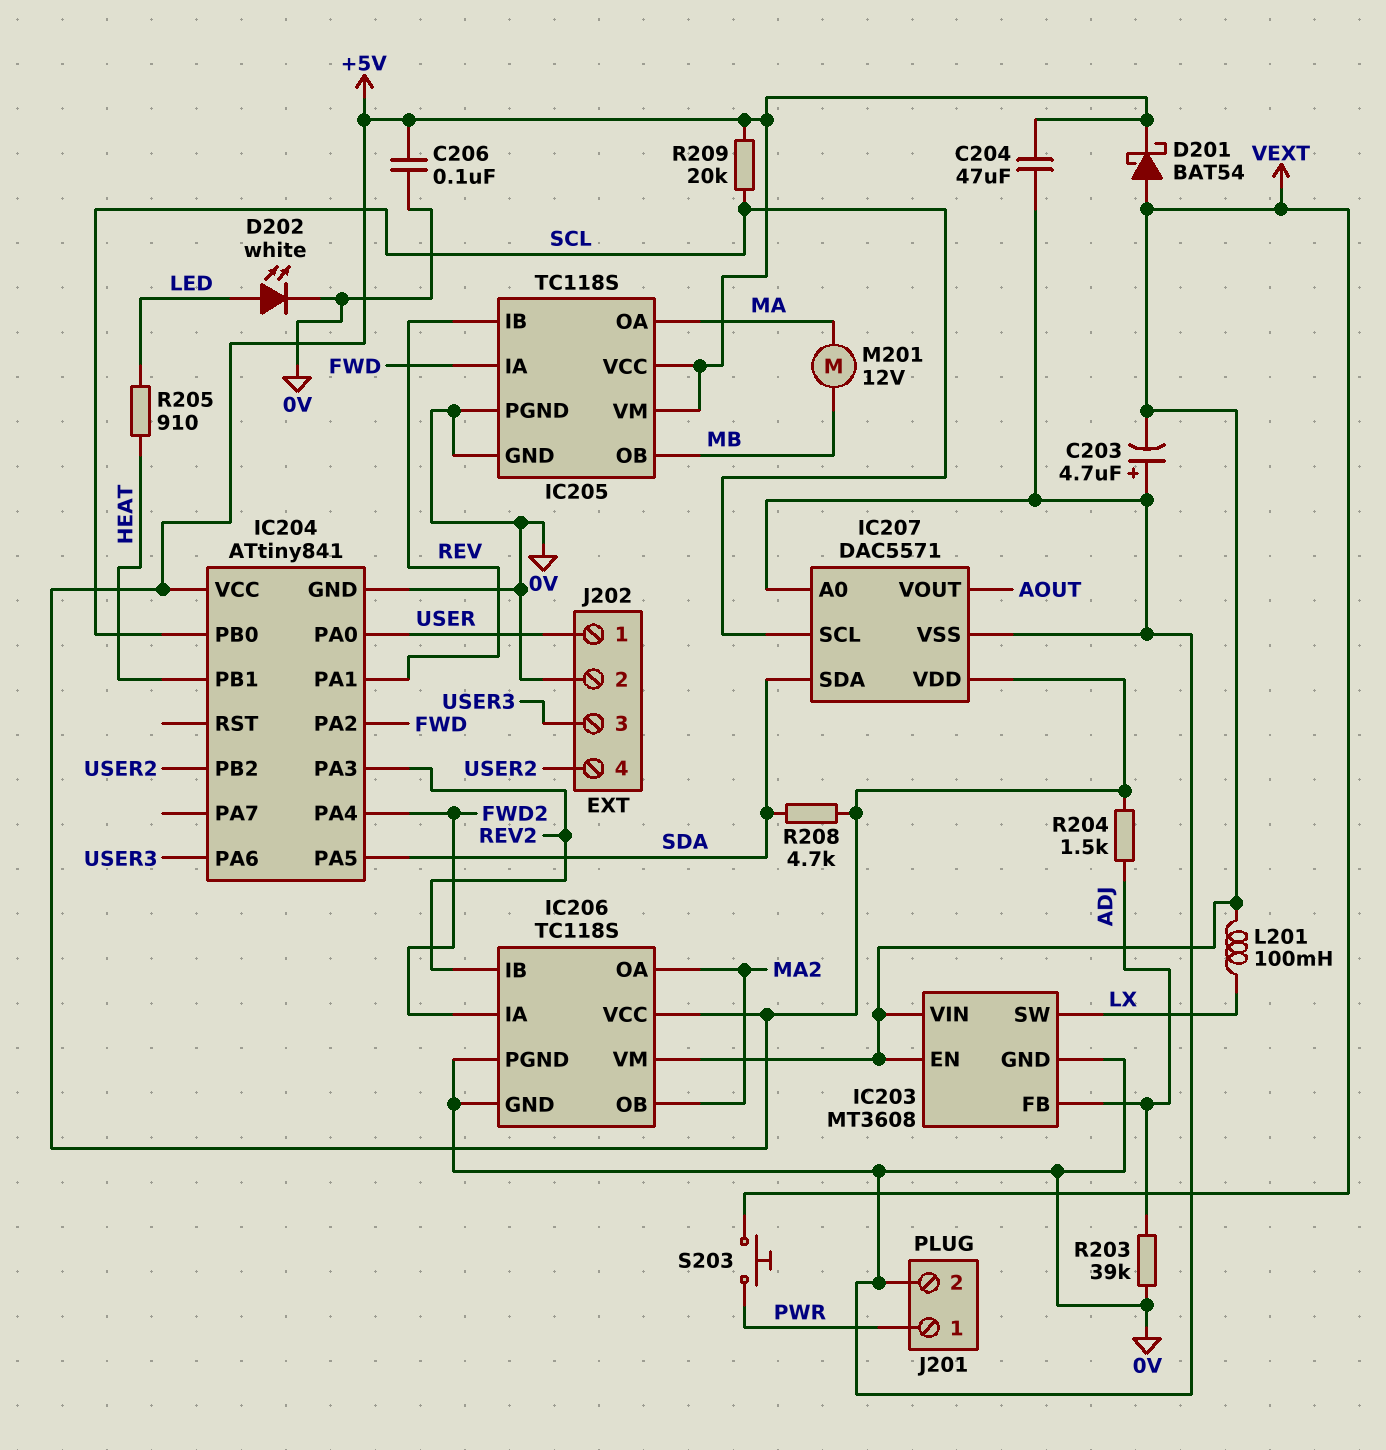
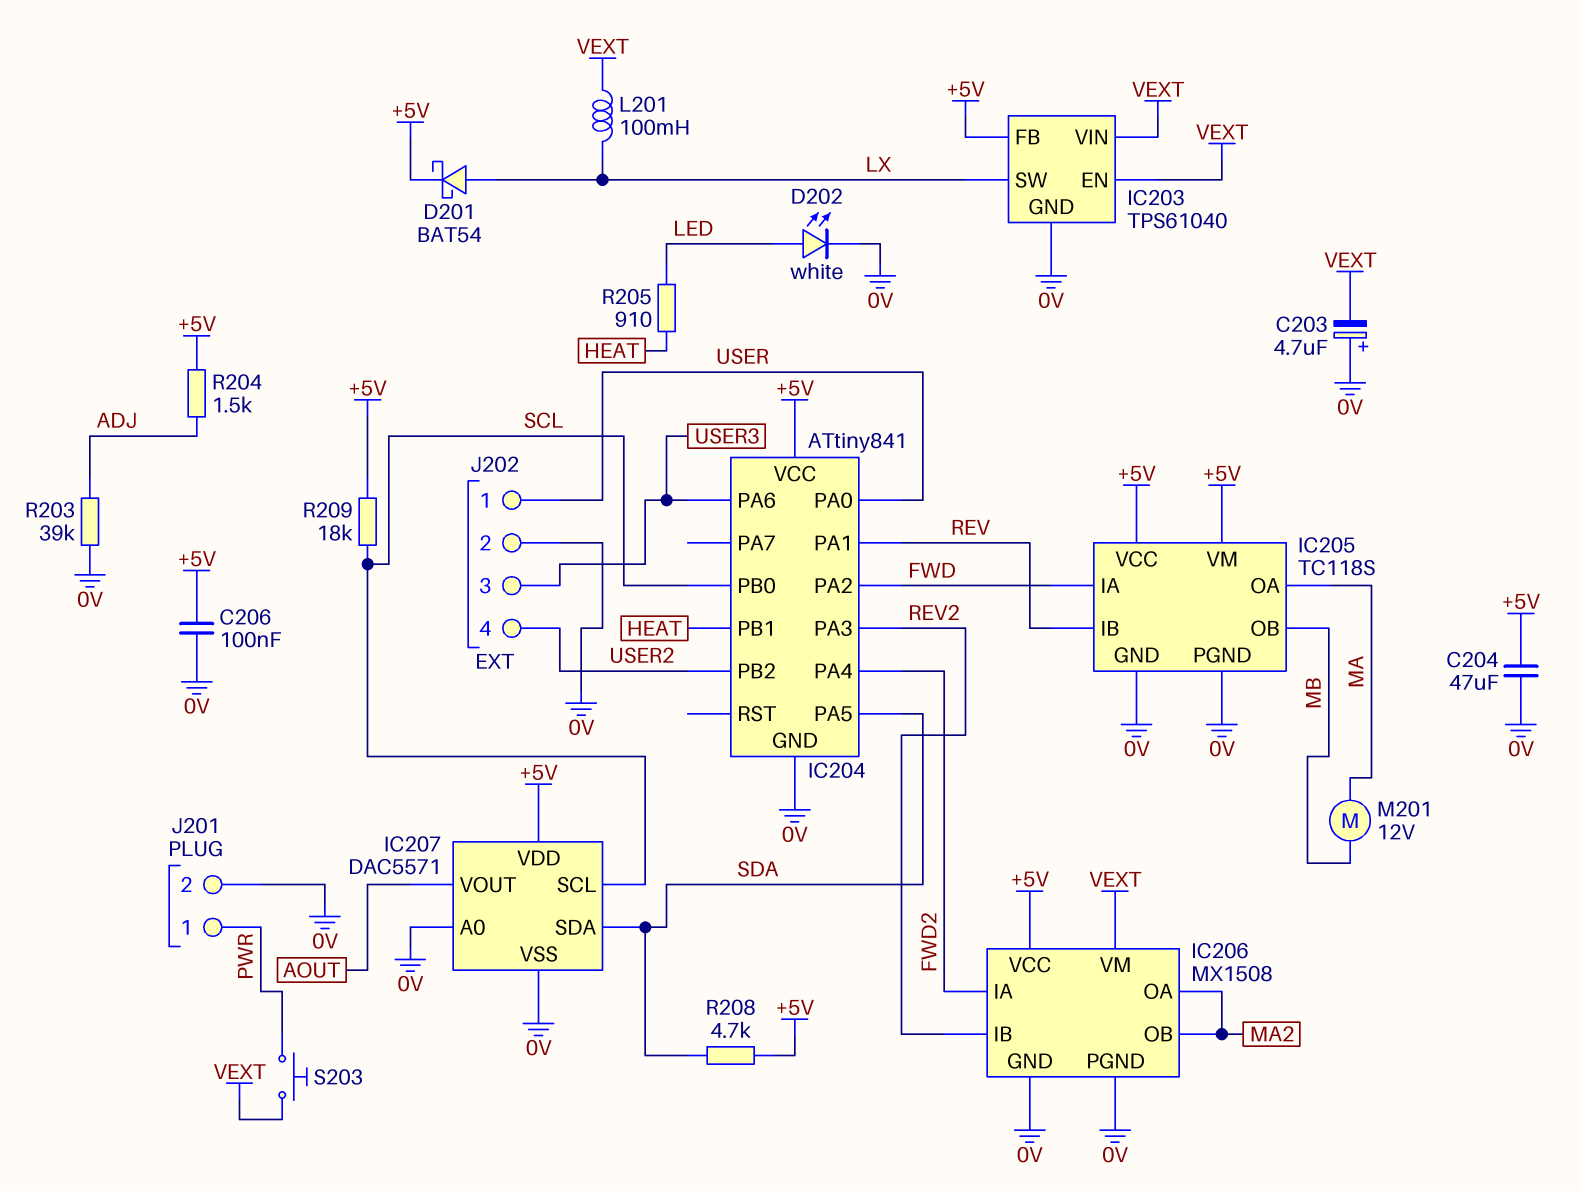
D201: schottky BAT54 (A VEXT, K +5V) -> schottky BAT54 (A LX, K +5V)
IC203: MT3608 -> TPS61040
IC203 pin FB: ADJ -> +5V
IC206: TC118S -> MX1508
R209: 20k (+5V, SCL) -> 18k (+5V, SCL)

